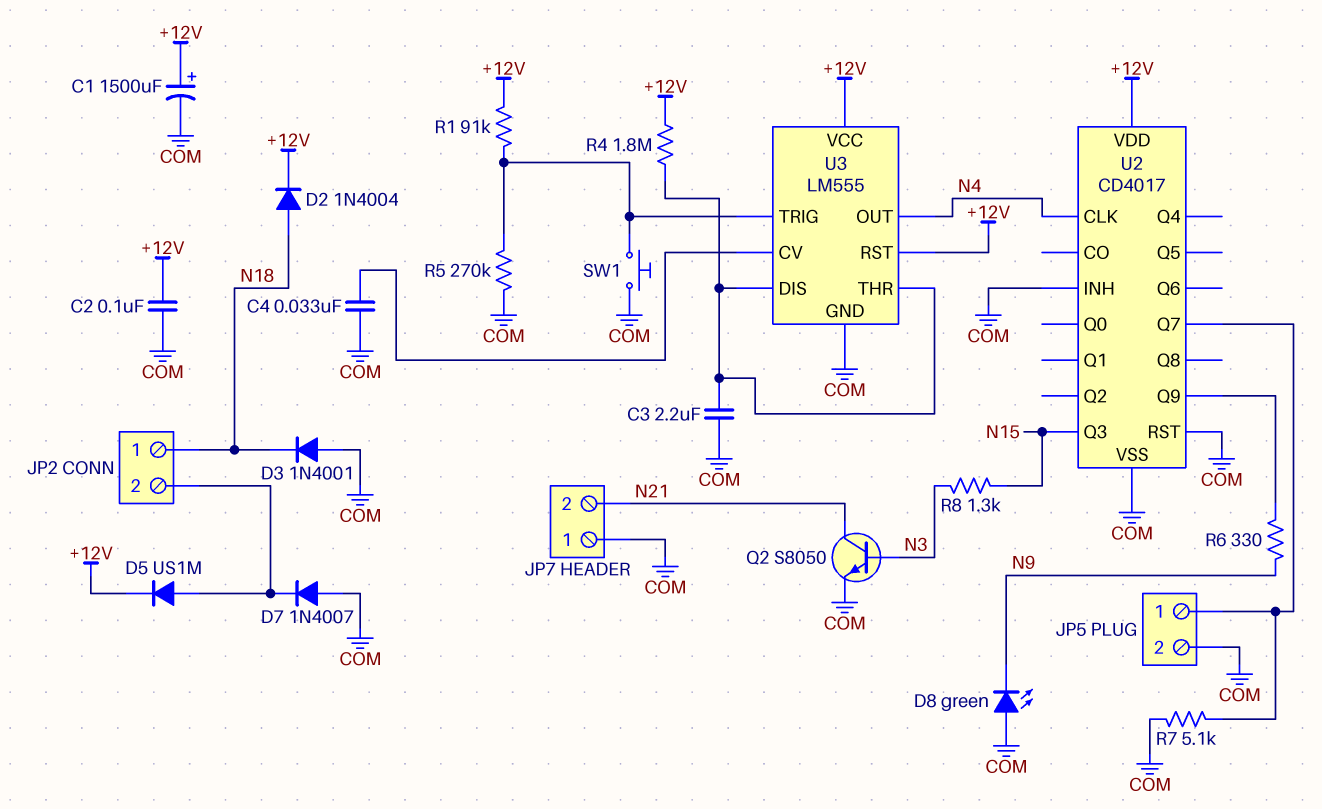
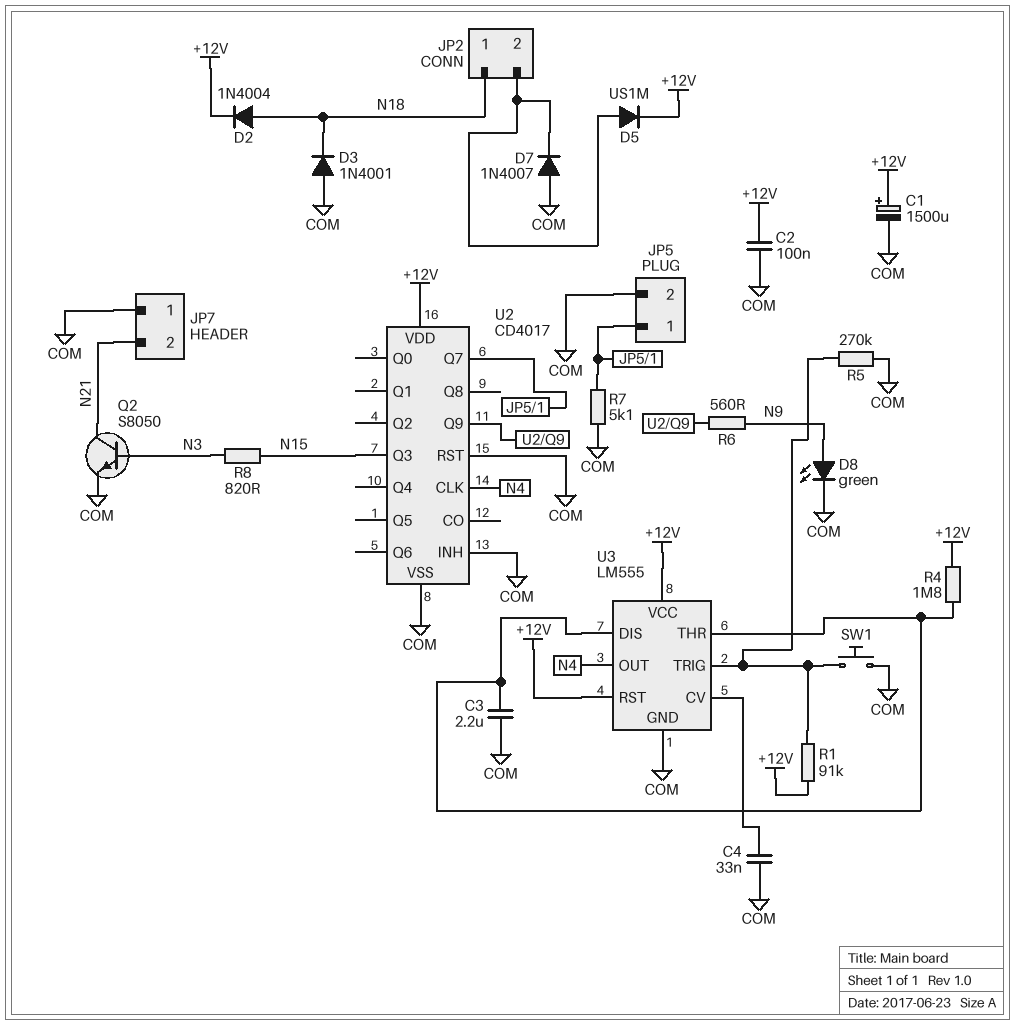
D8: LED green (A COM, K N9) -> LED green (A N9, K COM)
R6: 330 (N9, U2/Q9) -> 560 (N9, U2/Q9)
R8: 1.3k (N3, N15) -> 820 (N3, N15)

